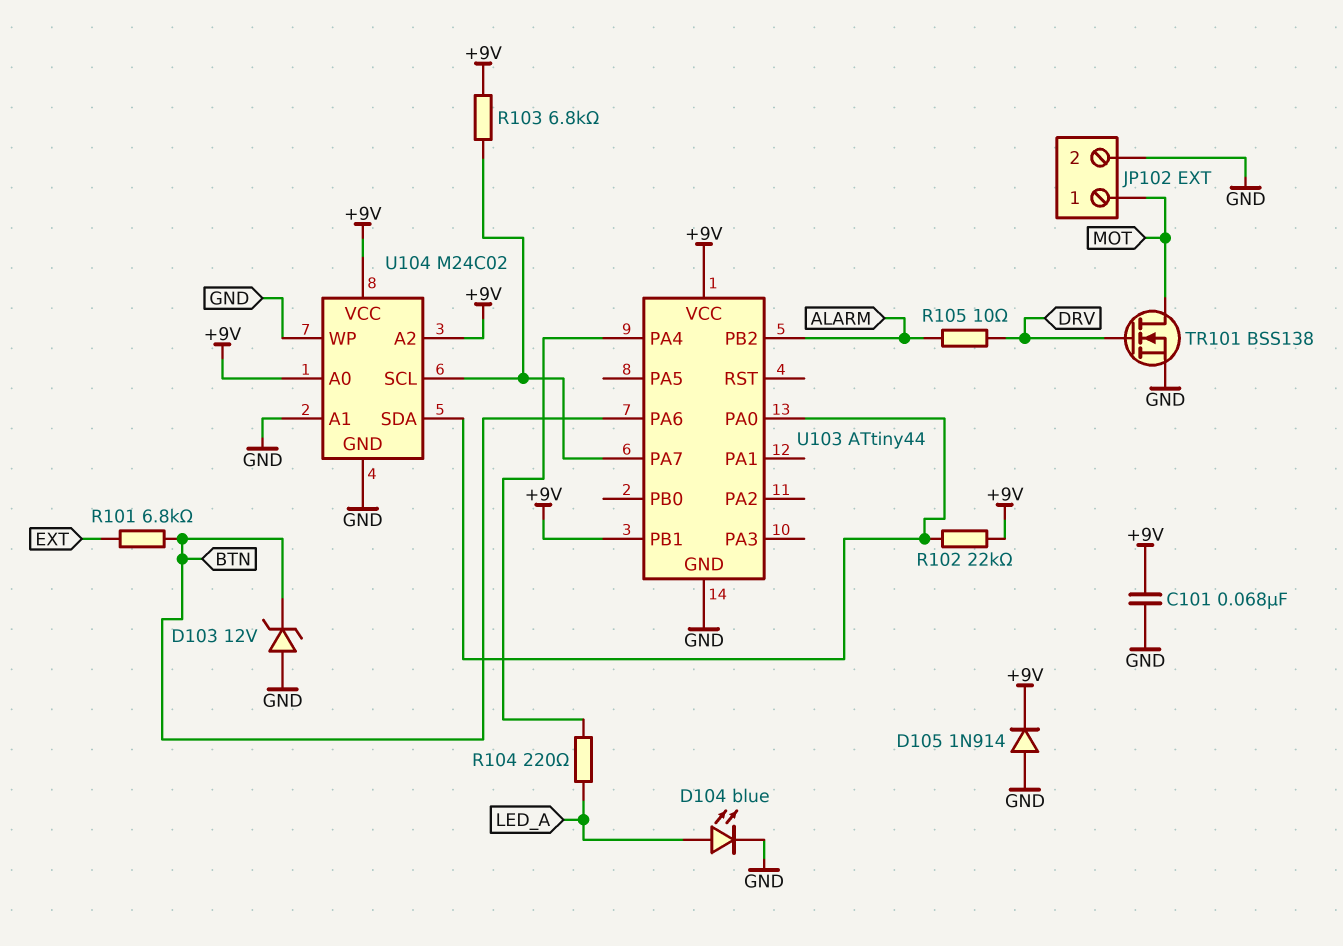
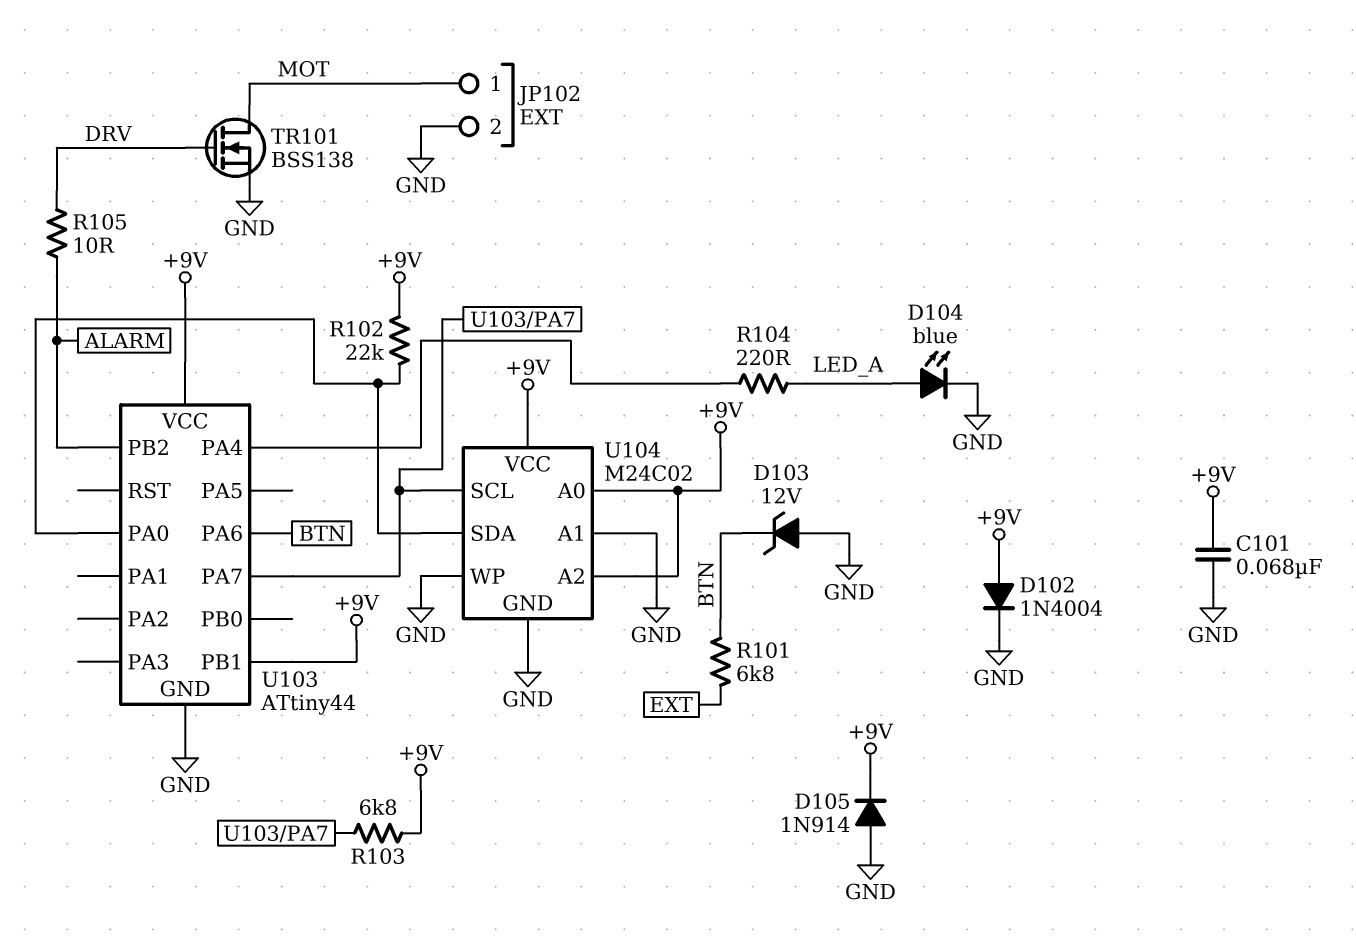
D102: none -> diode 1N4004 (A +9V, K GND)

